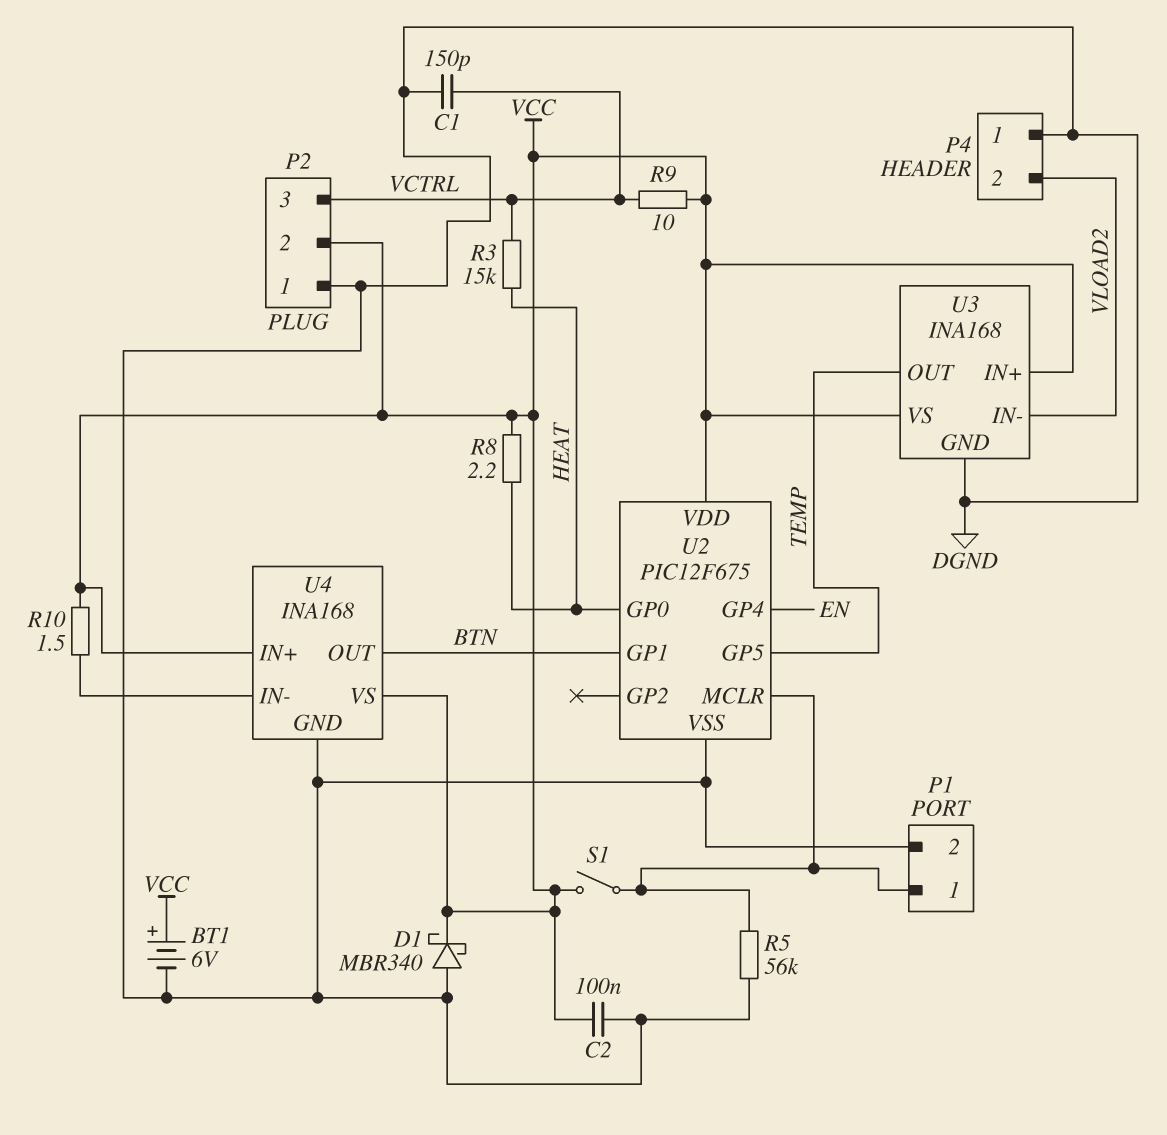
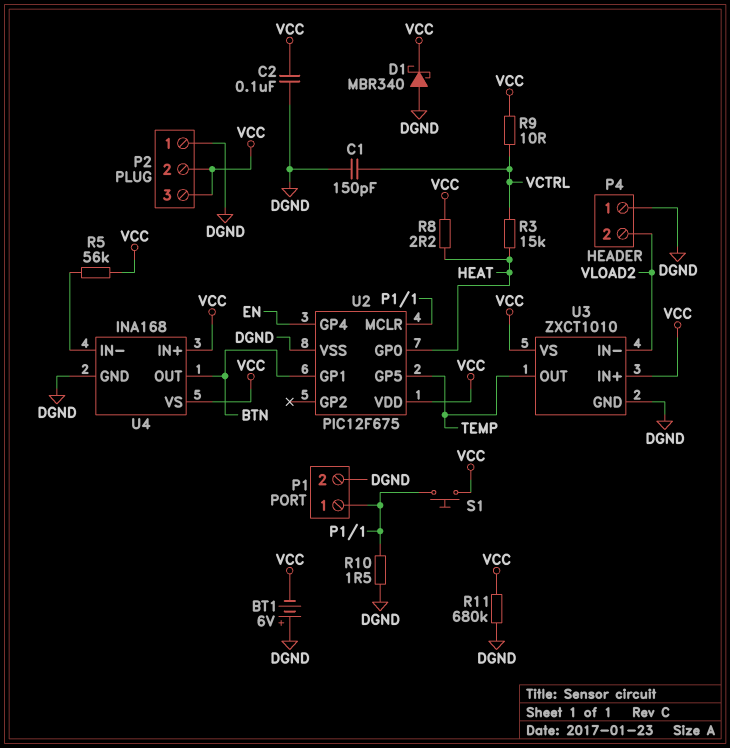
BT1: 6V (plus VCC, minus DGND) -> 6V (plus DGND, minus VCC)
P2 pin 3: VCTRL -> VCC
R5: 56k (DGND, P1/1) -> 56k (U4/IN-, VCC)
R10: 1.5 (U4/IN-, VCC) -> 1.5 (DGND, P1/1)
R11: none -> 680k (DGND, VCC)
S1: switch (P1/1, VCC) -> button (P1/1, VCC)
U3: INA168 -> ZXCT1010

